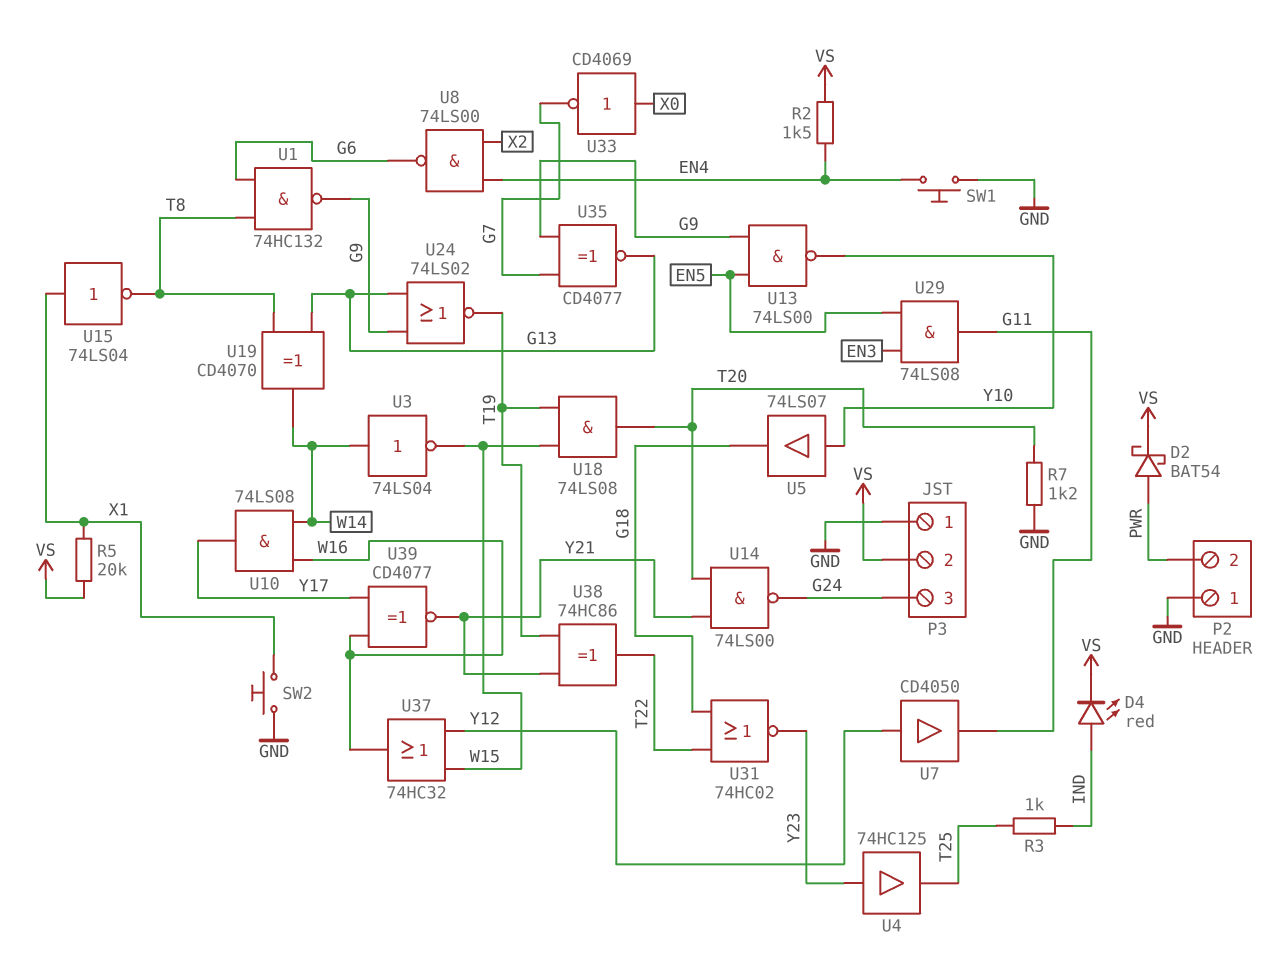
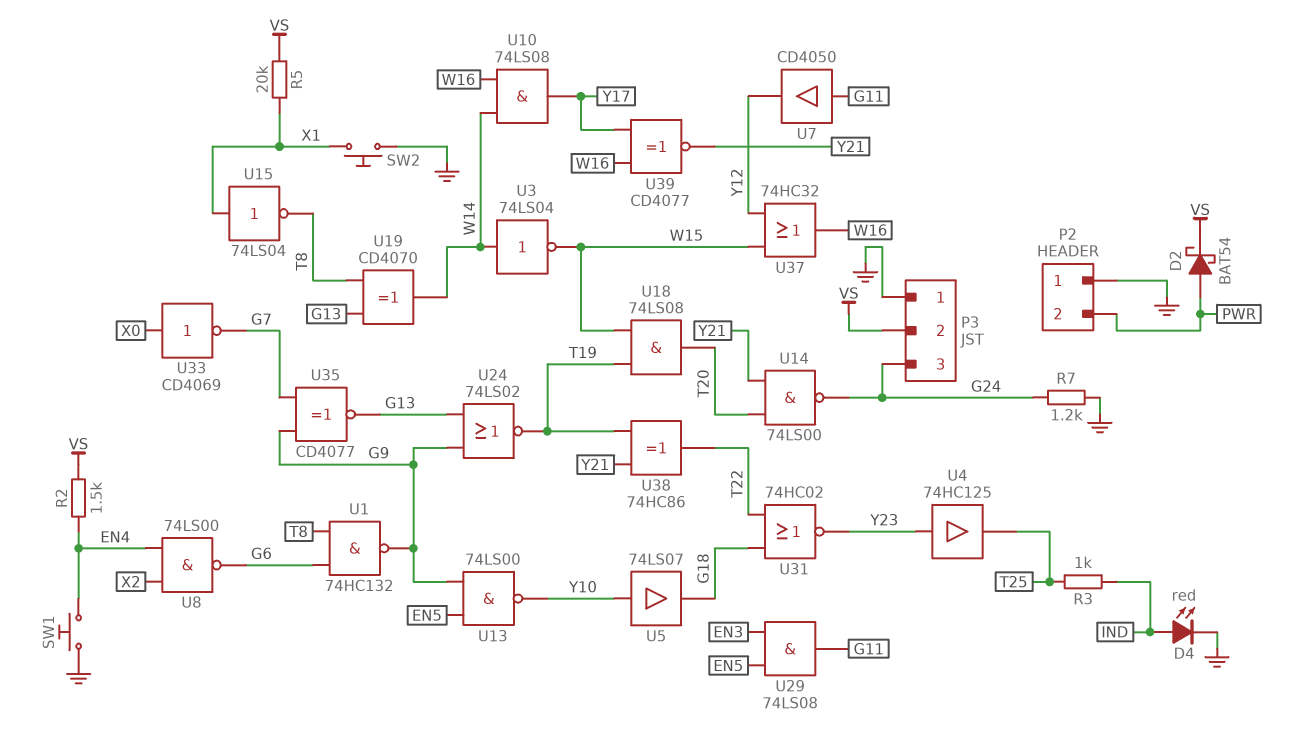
D4: LED red (A IND, K VS) -> LED red (A IND, K GND)
R7: 1.2k (GND, T20) -> 1.2k (G24, GND)
U7: buffer CD4050 (in Y12, out G11) -> buffer CD4050 (in G11, out Y12)

